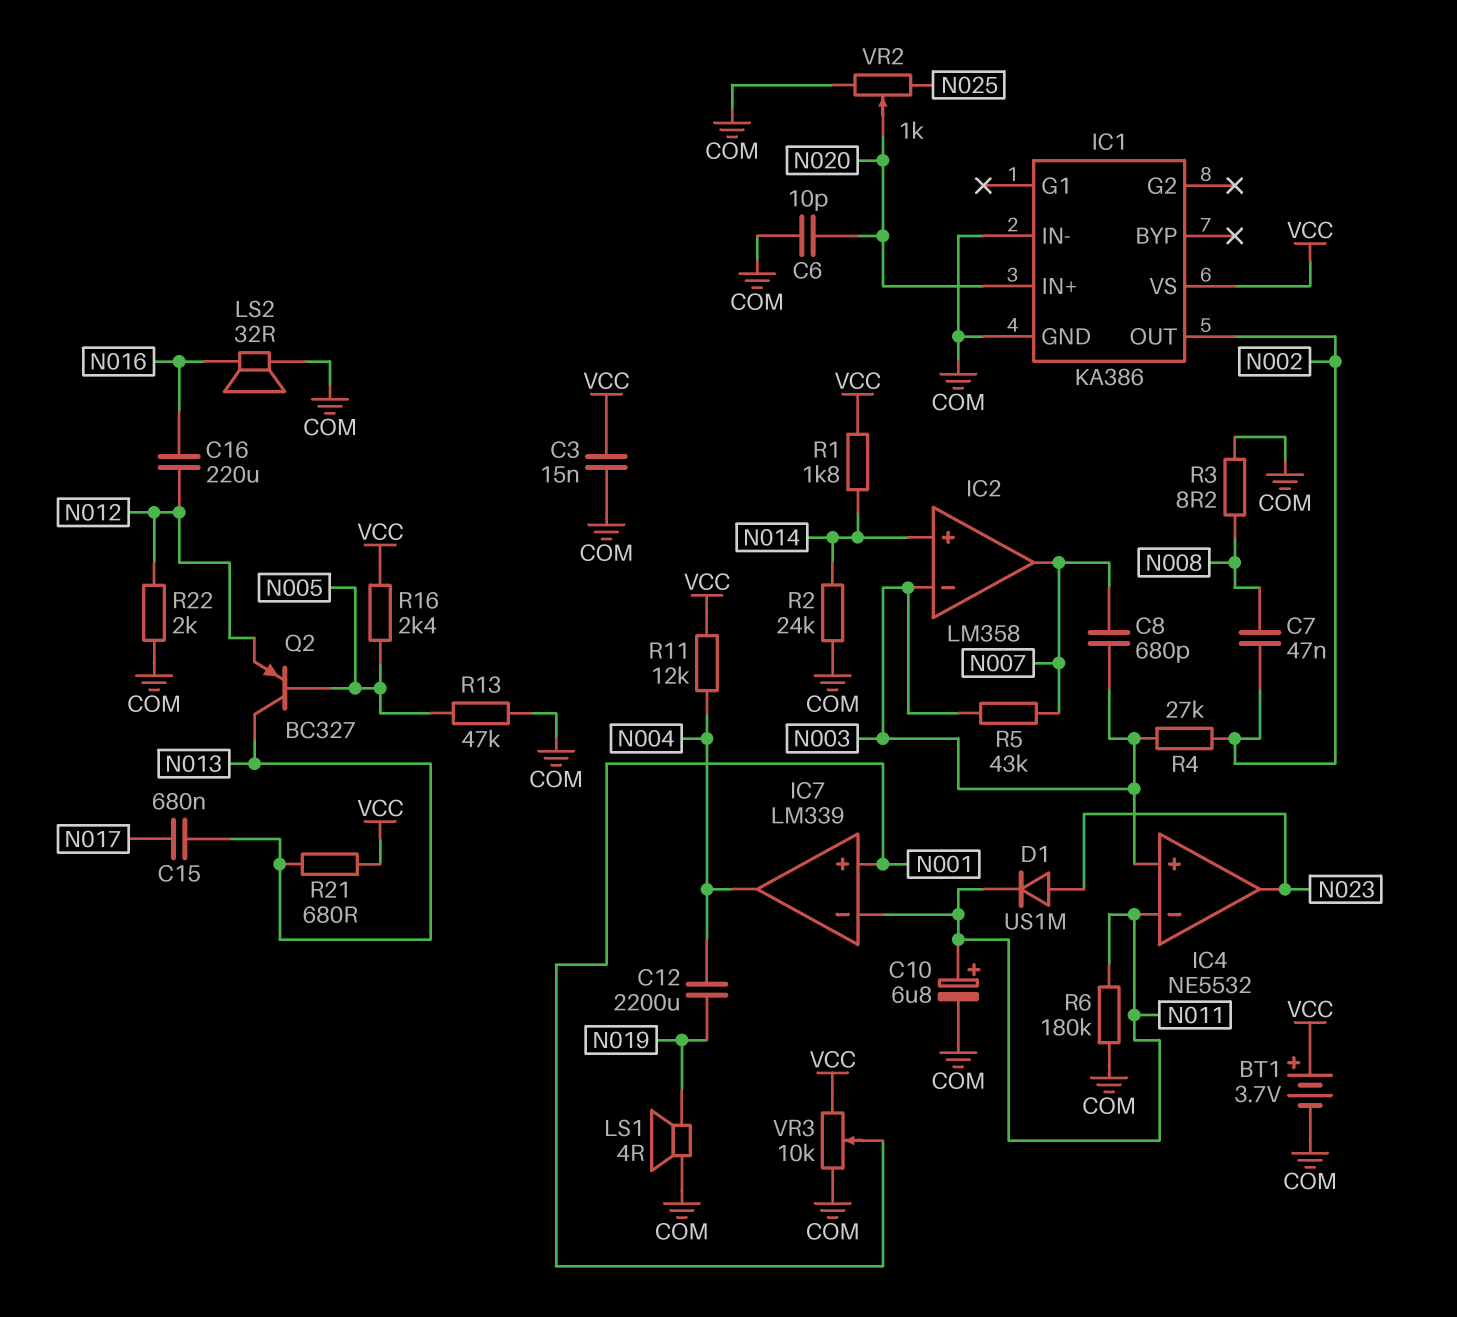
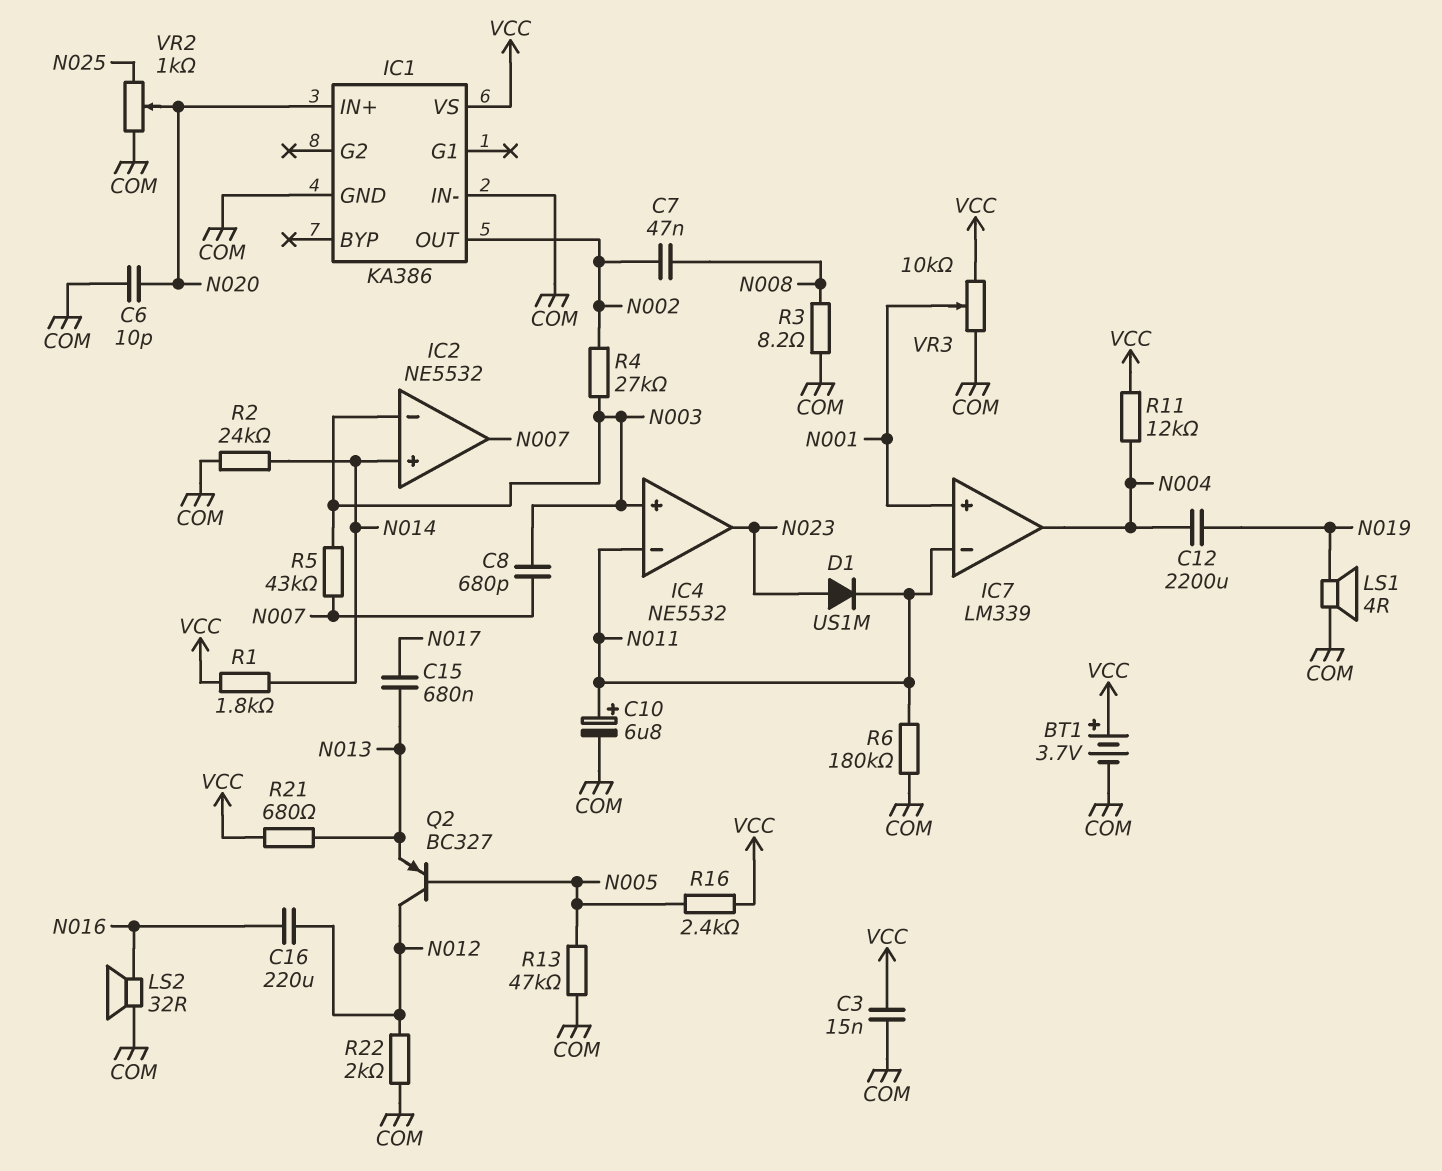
IC2: LM358 -> NE5532
Q2: PNP BC327 (B N005, C N013, E N012) -> PNP BC327 (B N005, C N012, E N013)

